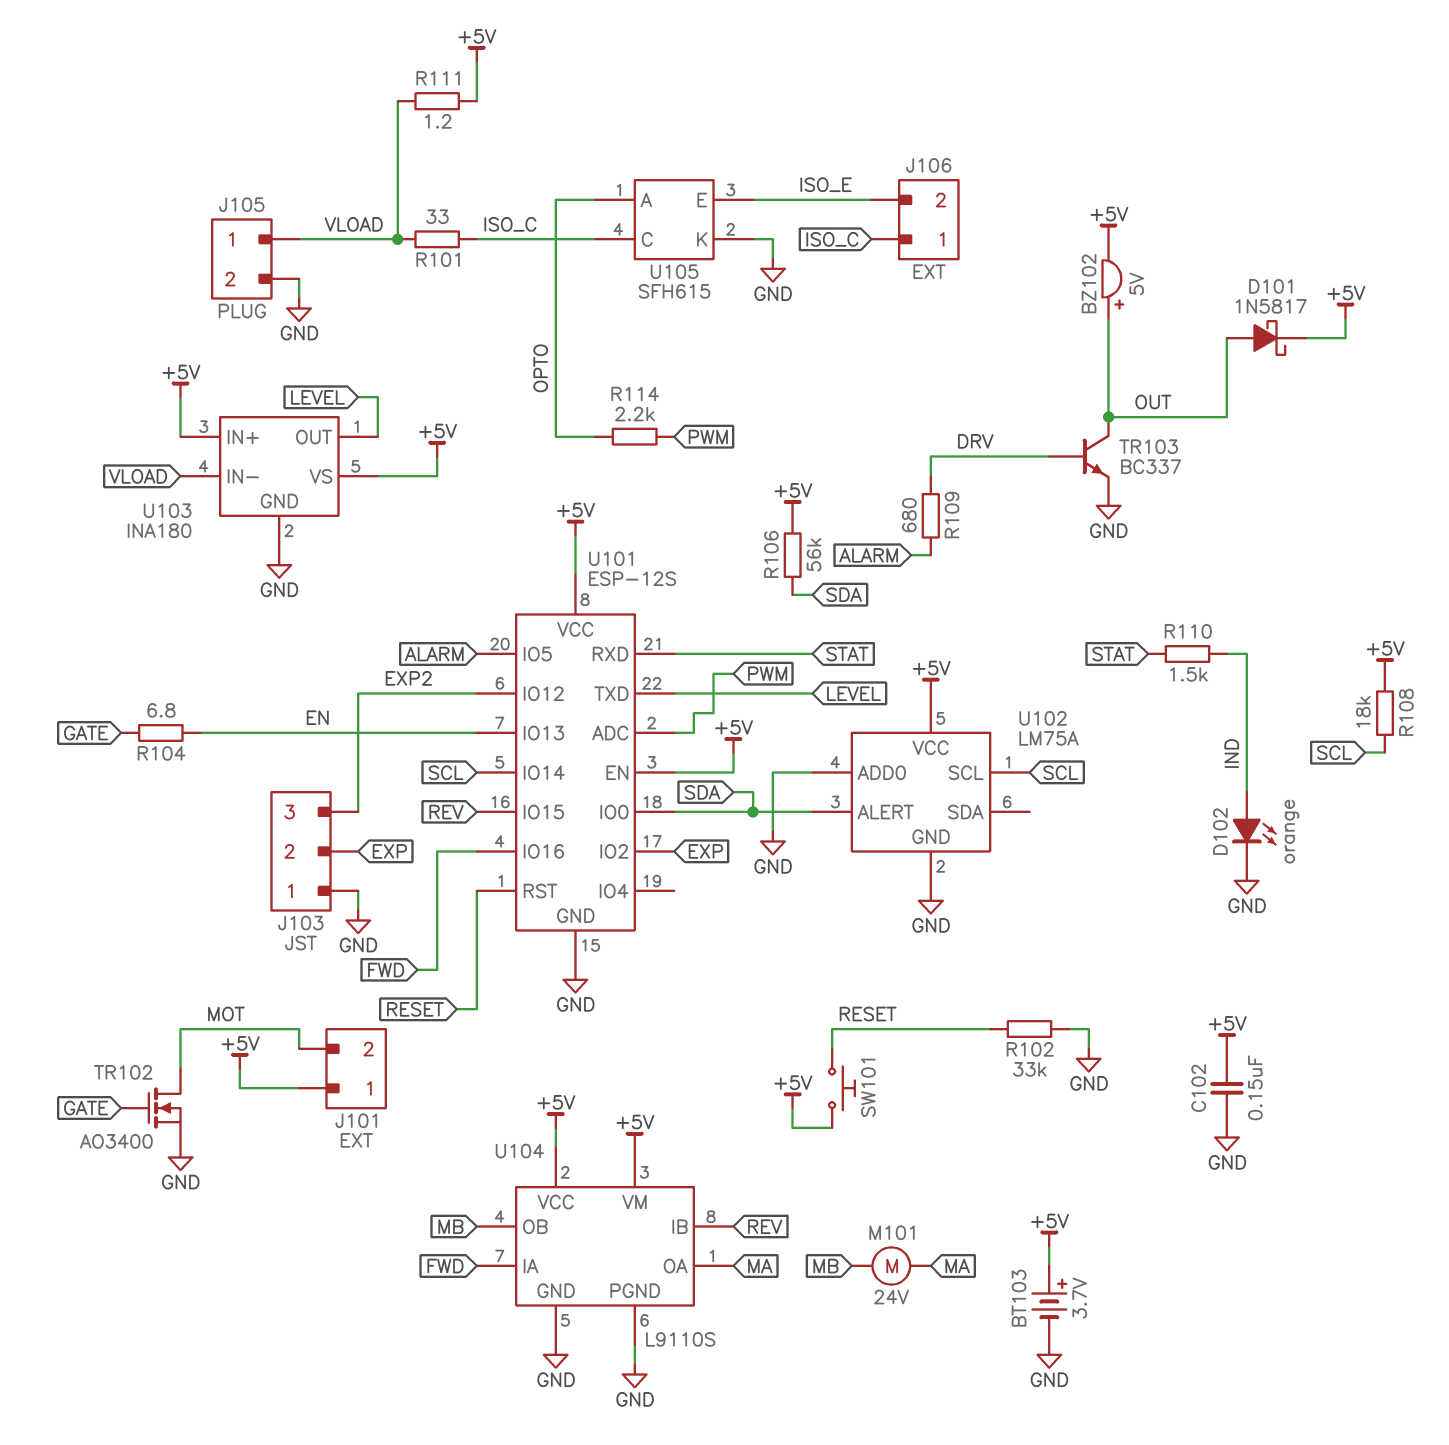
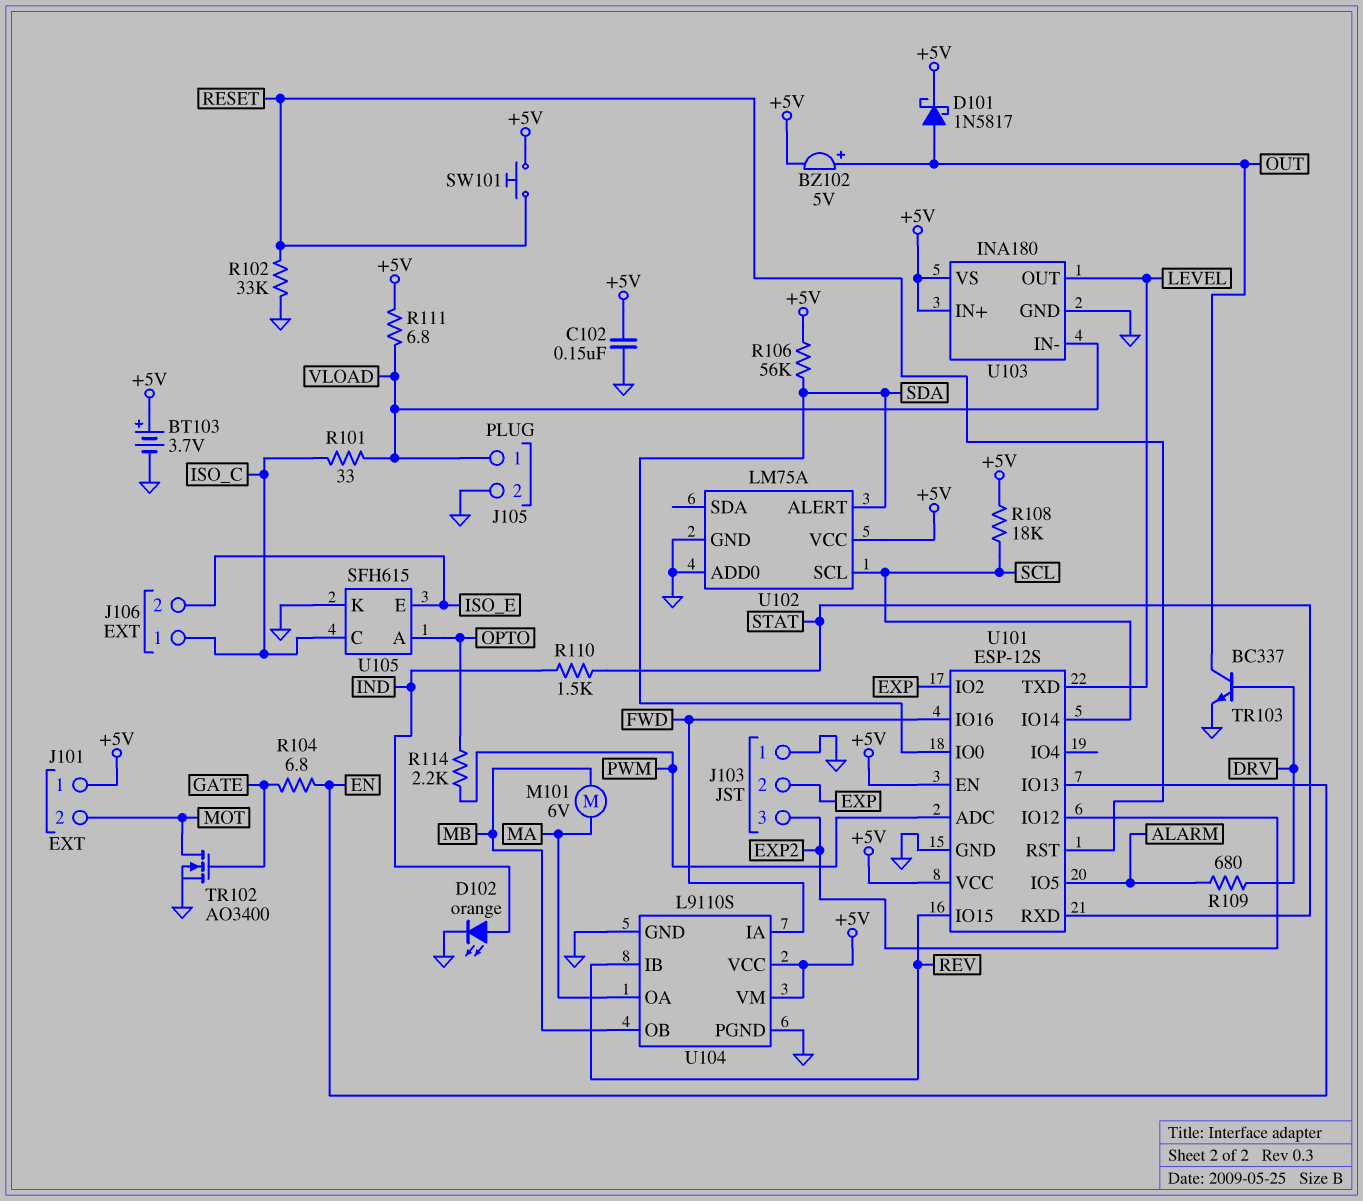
M101: motor 24V (MA, MB) -> motor 6V (MA, MB)
R111: 1.2 (+5V, VLOAD) -> 6.8 (+5V, VLOAD)

